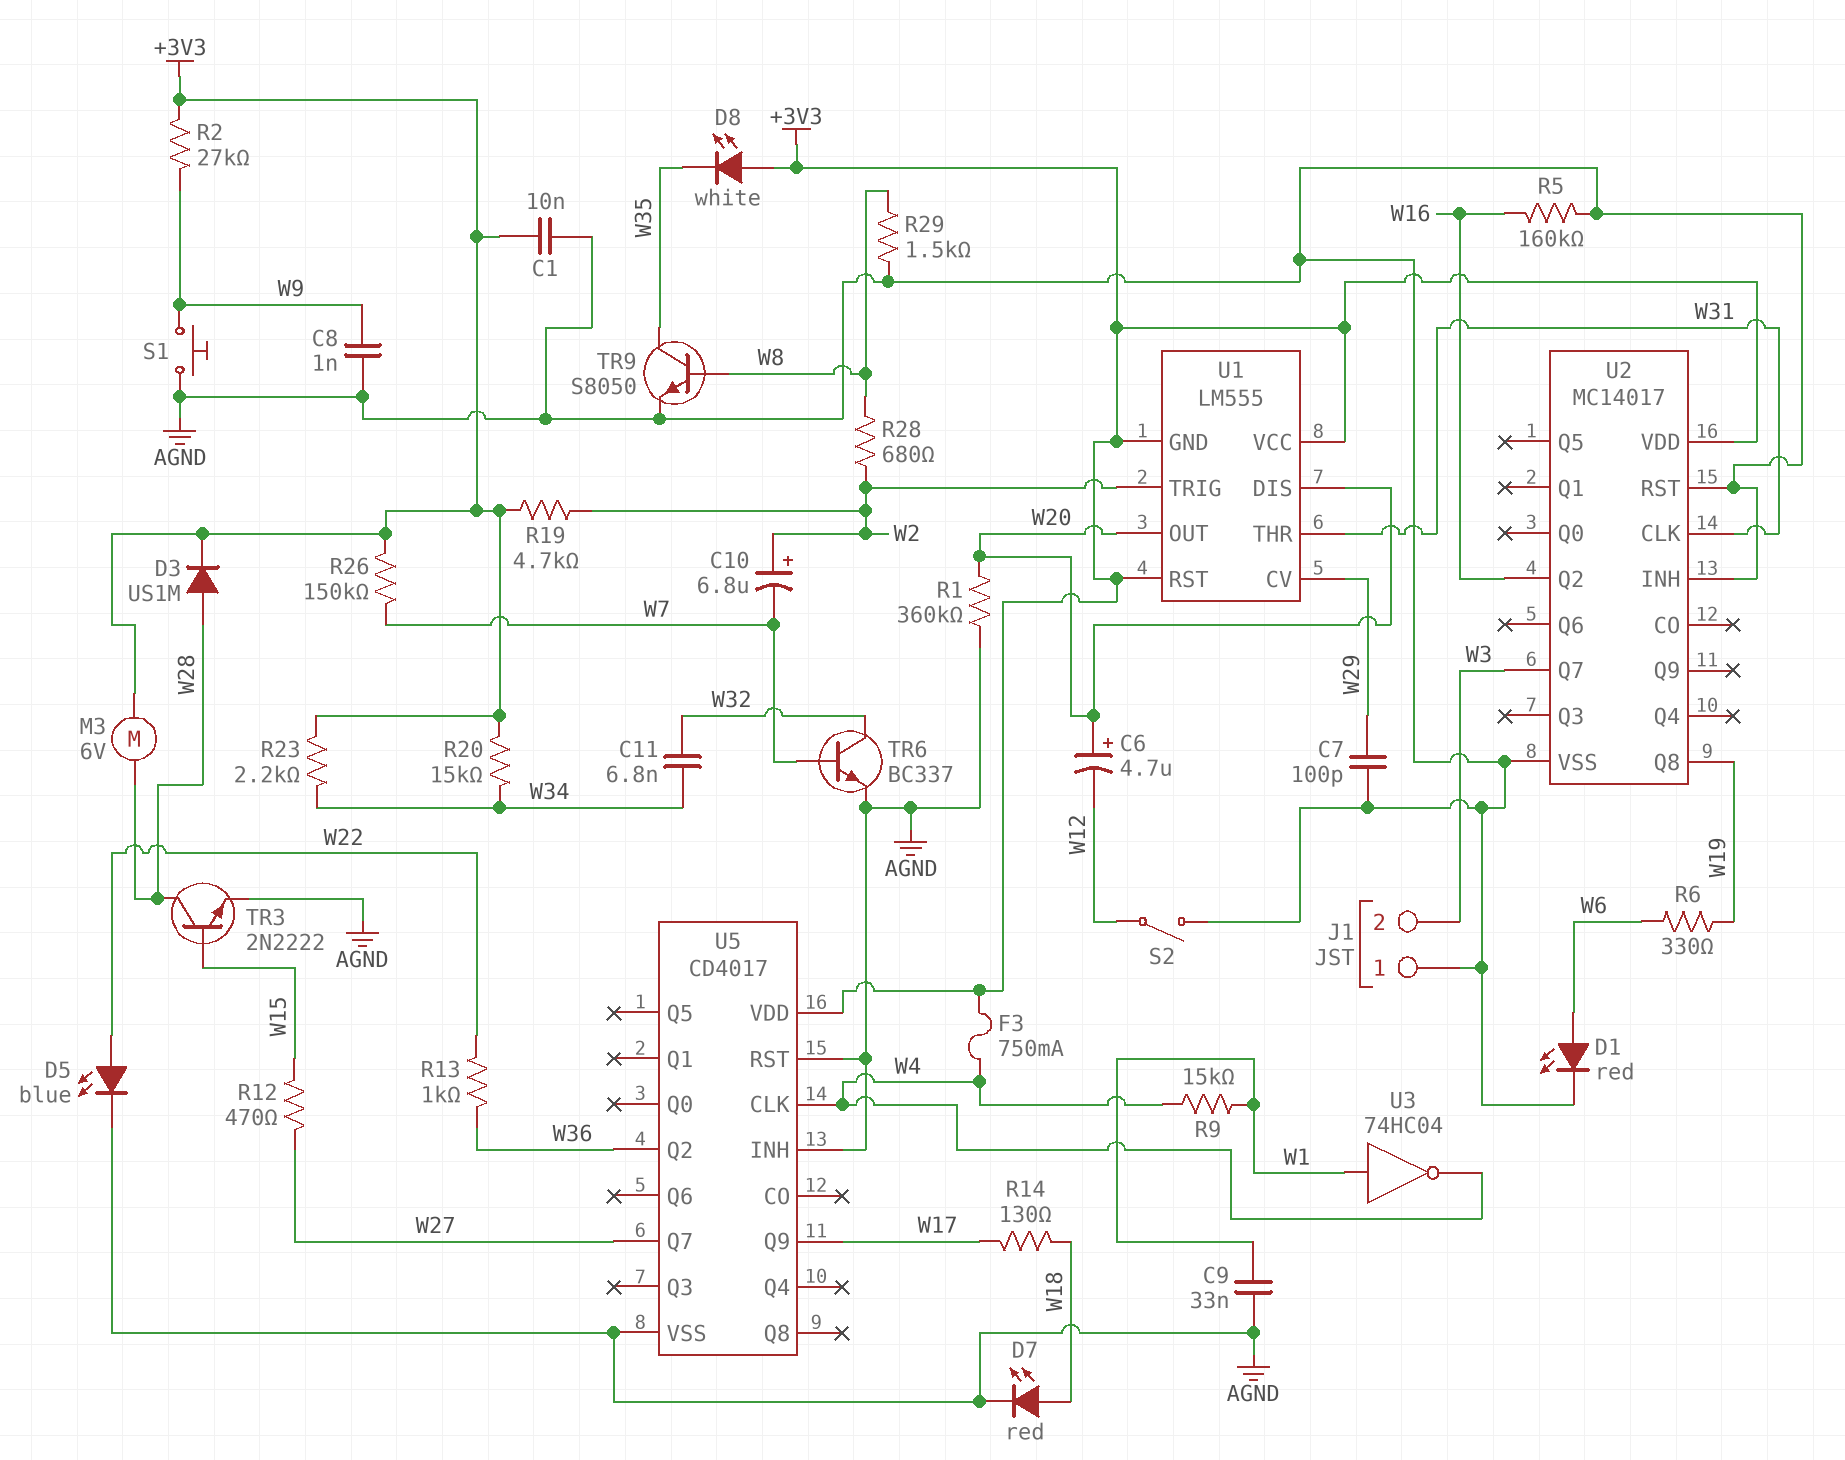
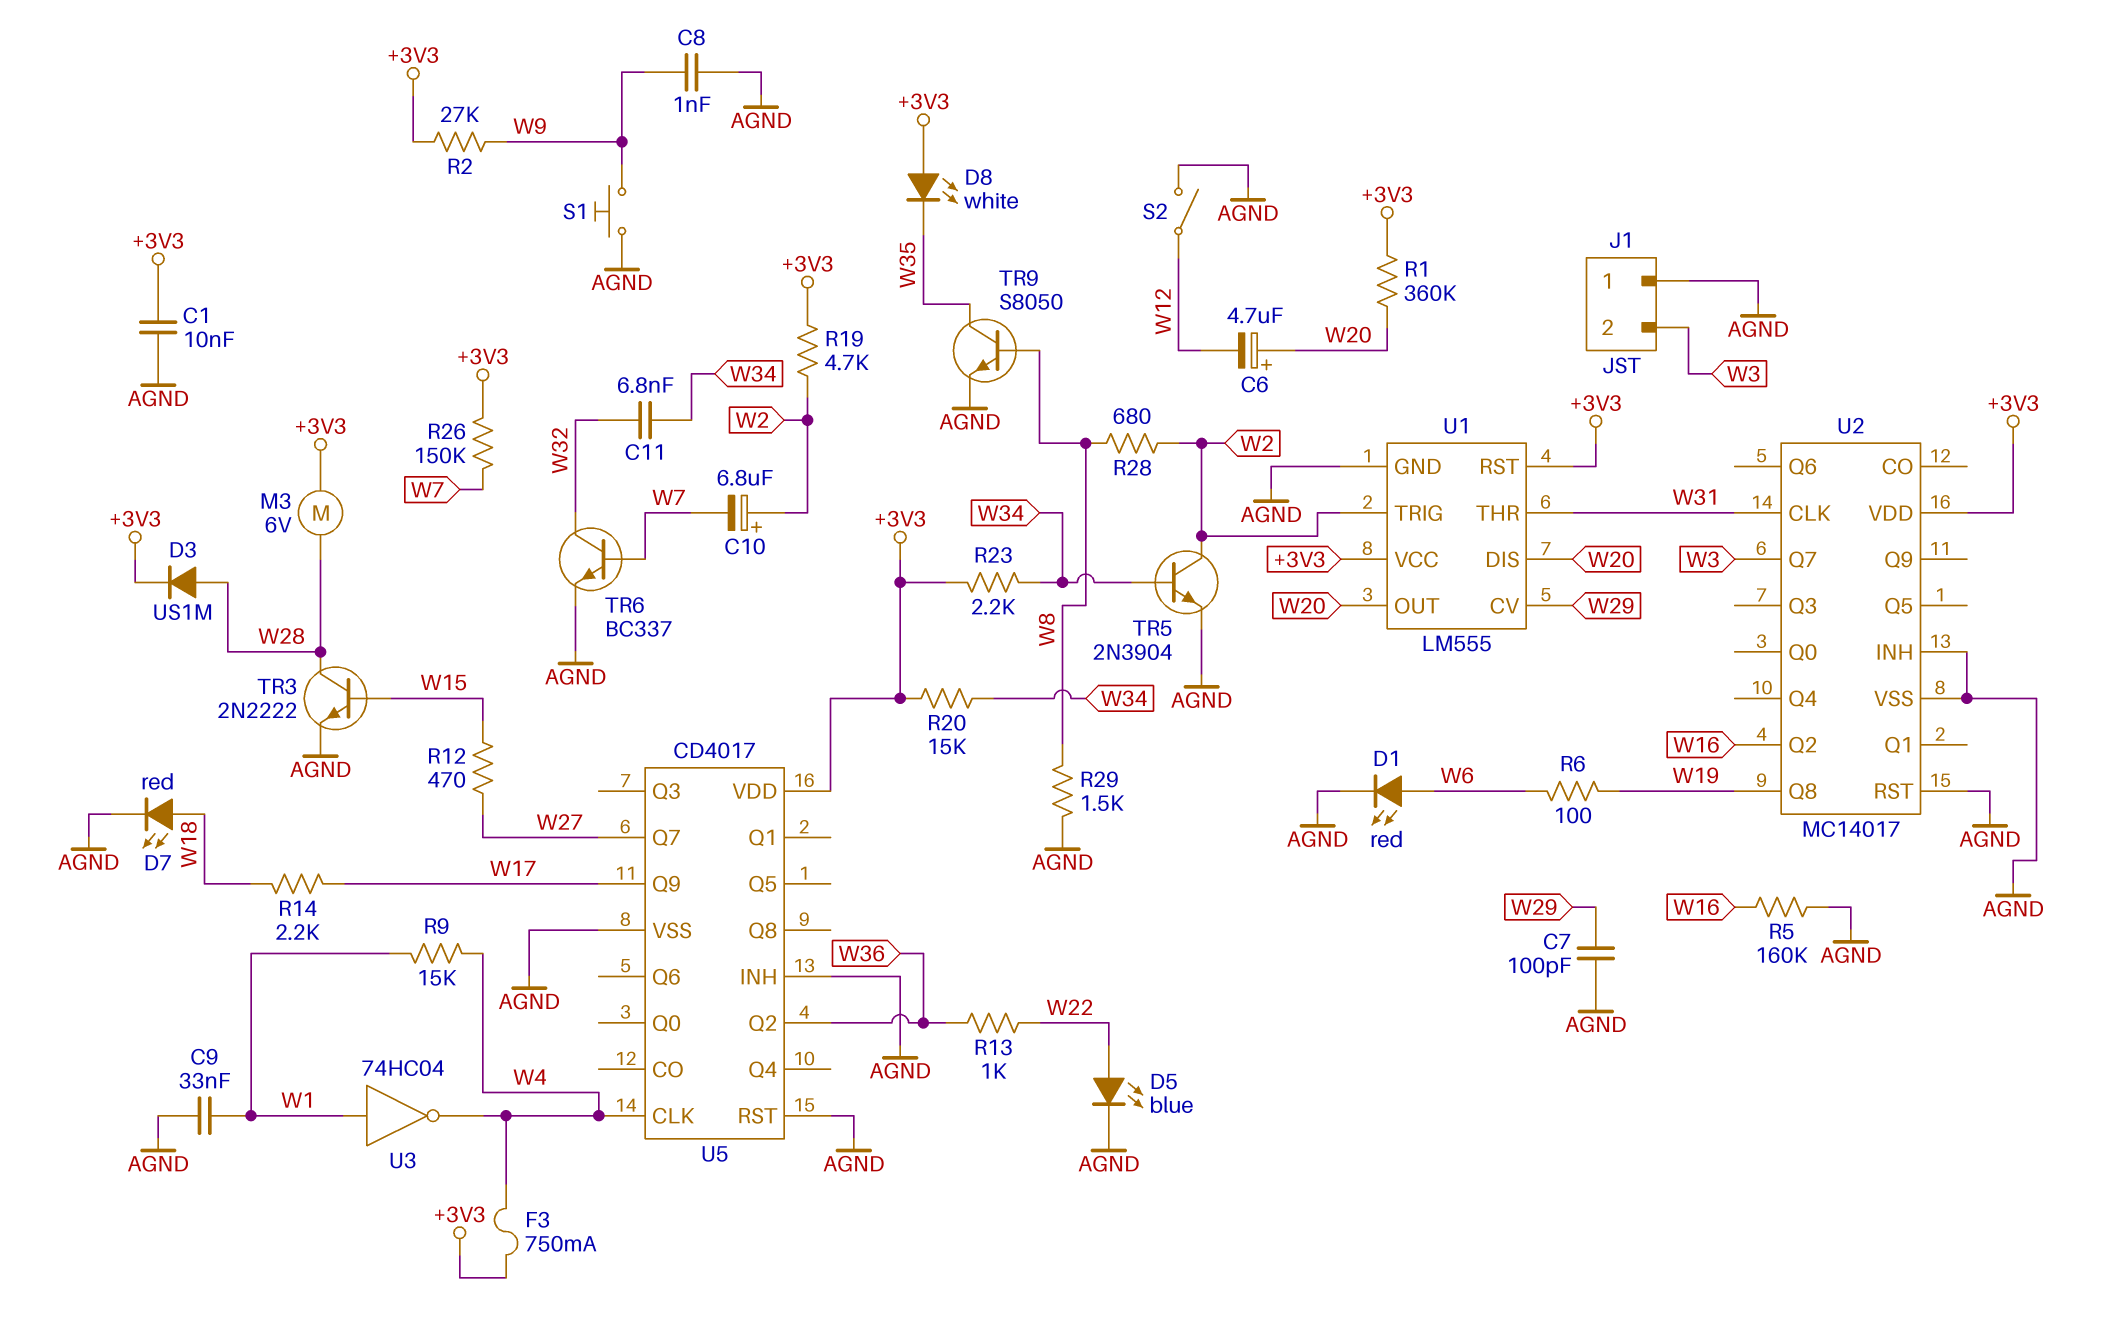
R1: 360k (AGND, W20) -> 360k (+3V3, W20)
R6: 330 (W6, W19) -> 100 (W6, W19)
R14: 130 (W17, W18) -> 2.2k (W17, W18)
TR5: none -> NPN 2N3904 (B W34, C W2, E AGND)
U1 pin GND: +3V3 -> AGND

